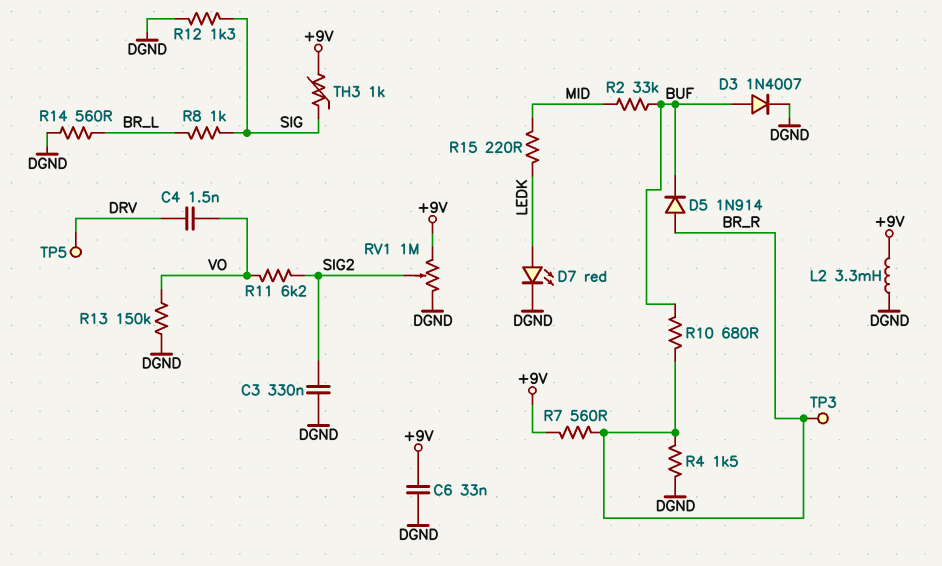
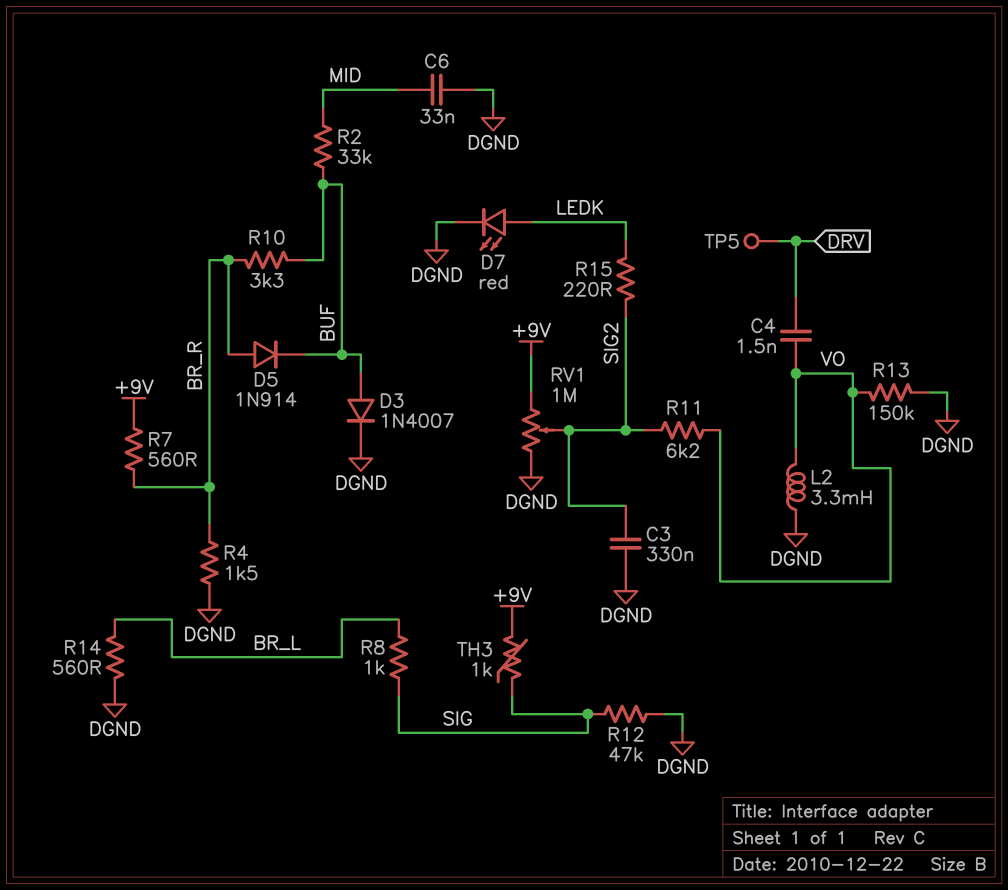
C6: 33nF (+9V, DGND) -> 33nF (DGND, MID)
L2: 3.3mH (+9V, DGND) -> 3.3mH (DGND, VO)
R10: 680 (BR_R, BUF) -> 3.3k (BR_R, BUF)
R12: 1.3k (DGND, SIG) -> 47k (DGND, SIG)
R15: 220 (LEDK, MID) -> 220 (LEDK, SIG2)
TP3: test point (BR_R) -> none

